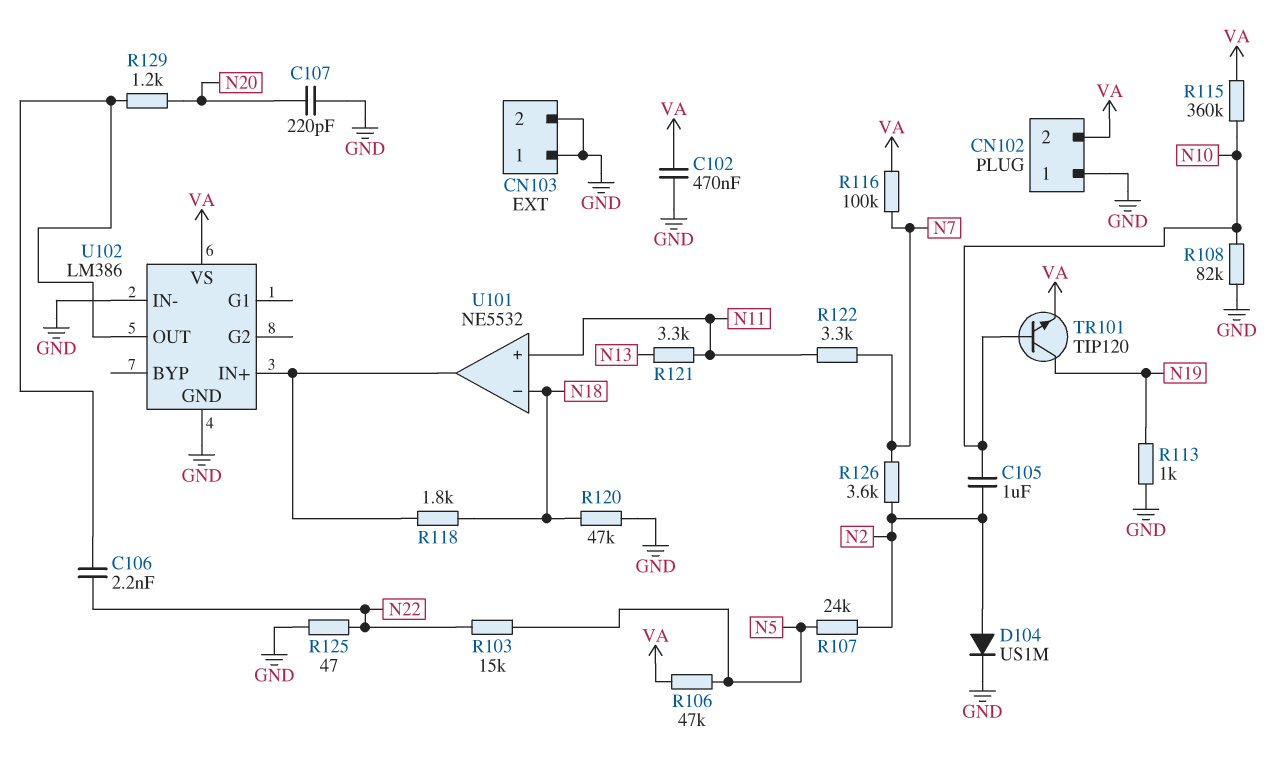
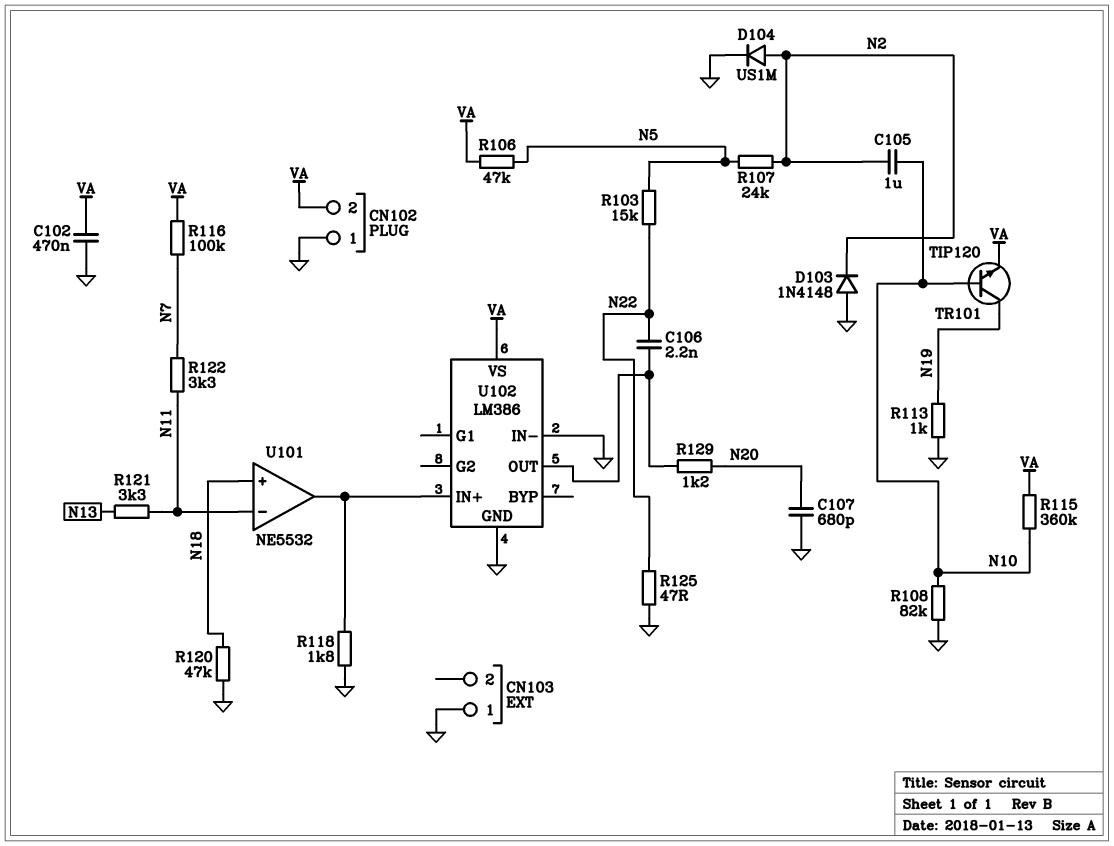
C107: 220pF (GND, N20) -> 680pF (GND, N20)
CN103 pin 2: GND -> none
D103: none -> diode 1N4148 (A GND, K N2)
R118: 1.8k (N18, U101/out) -> 1.8k (GND, U101/out)
R126: 3.6k (N2, N7) -> none
U101 pin in+: N11 -> N18
U101 pin in-: N18 -> N11

